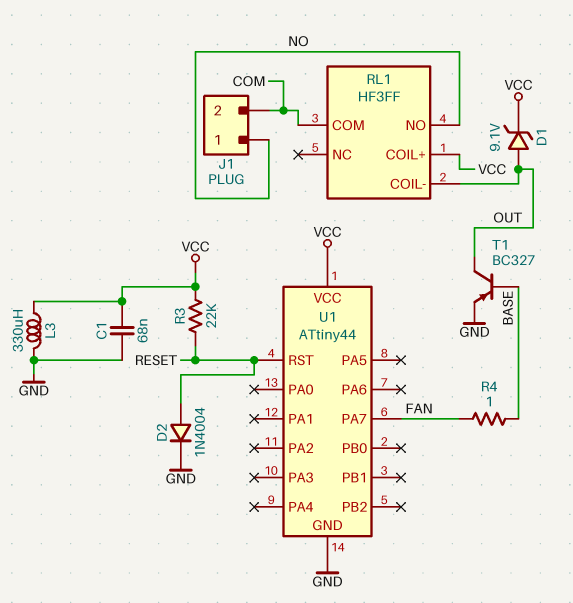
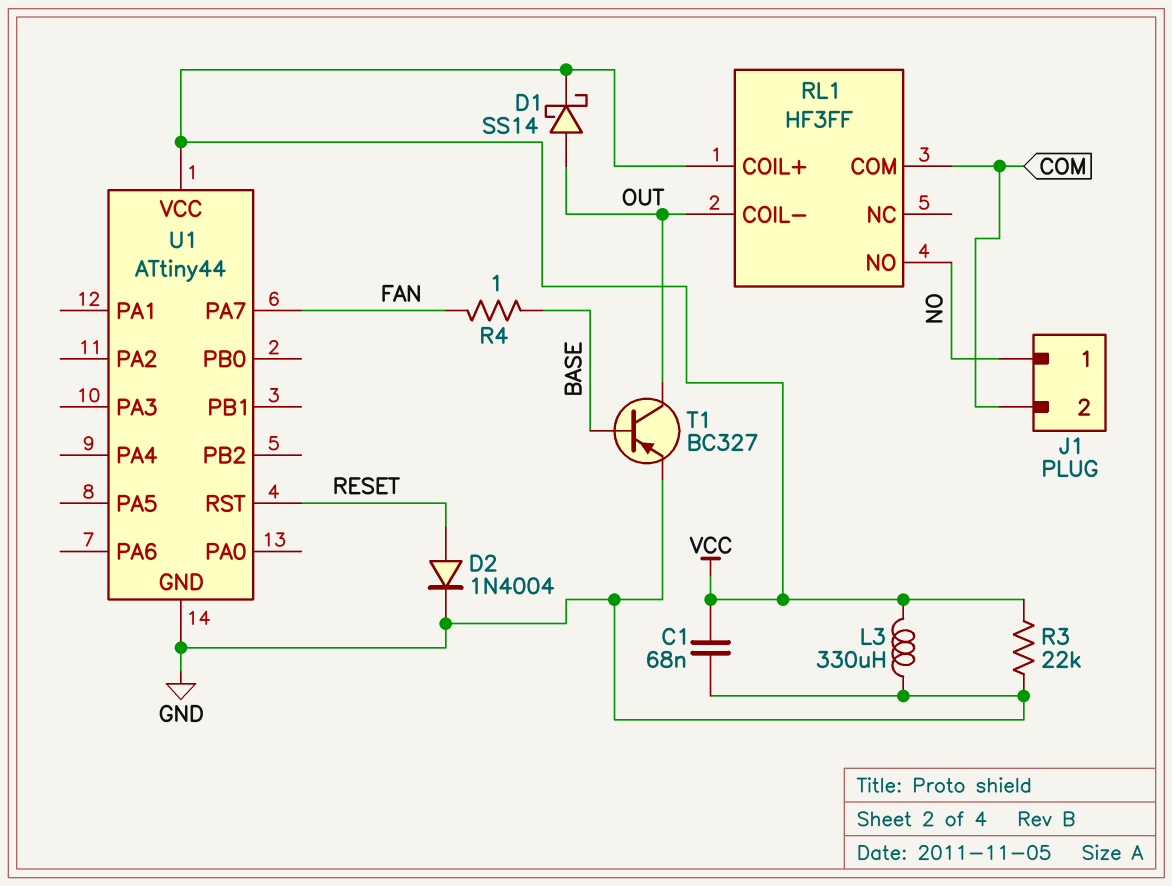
D1: zener 9.1V (A OUT, K VCC) -> schottky SS14 (A OUT, K VCC)
R3: 22k (RESET, VCC) -> 22k (GND, VCC)

